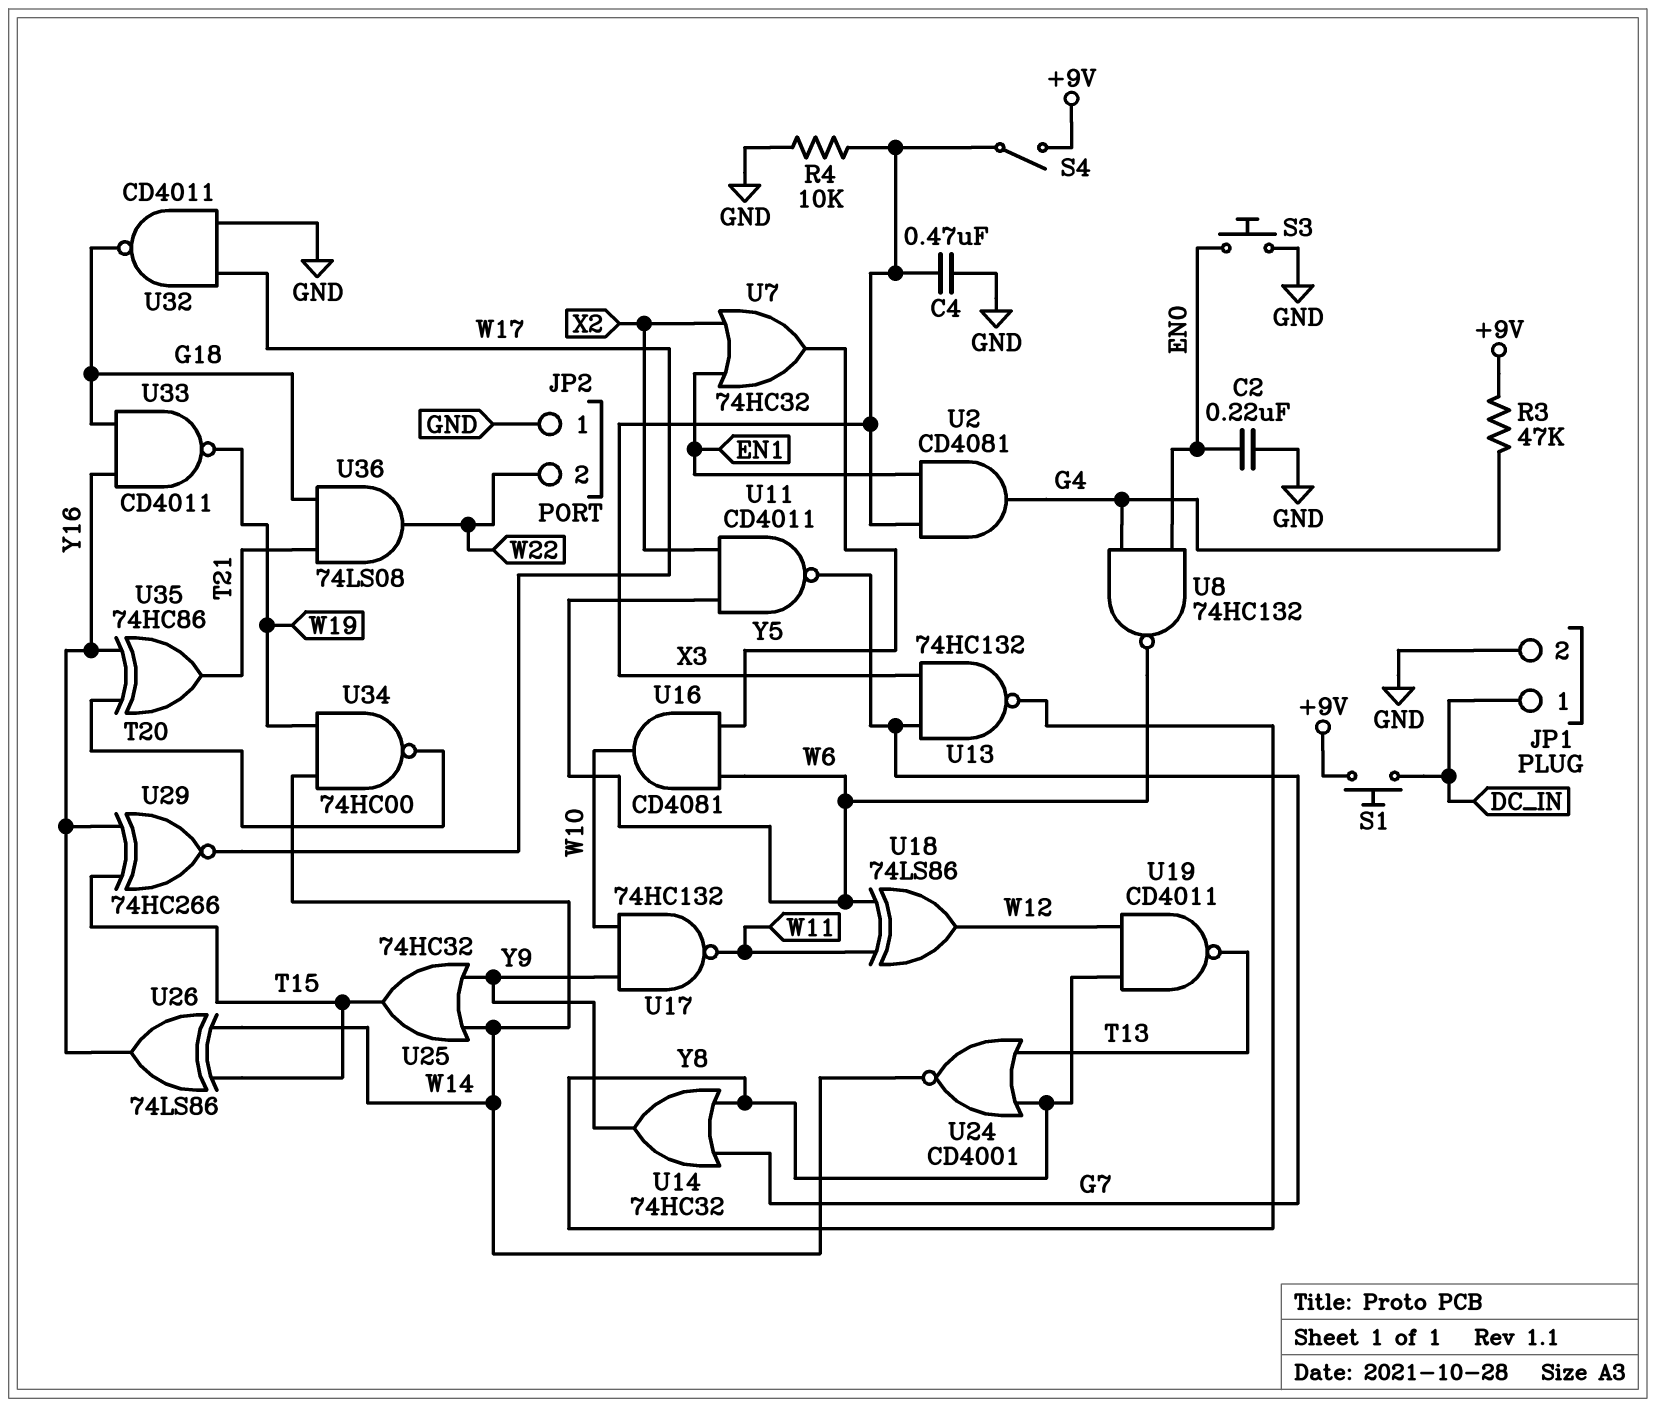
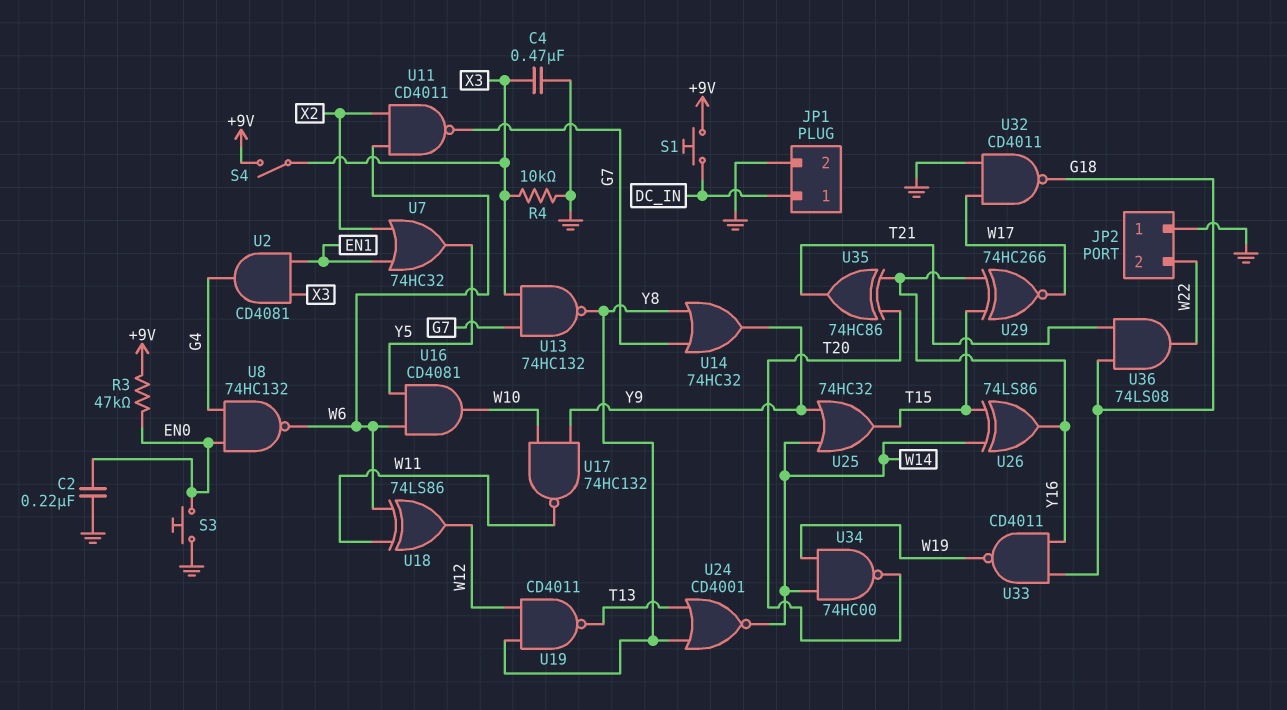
R3: 47k (+9V, G4) -> 47k (+9V, EN0)

